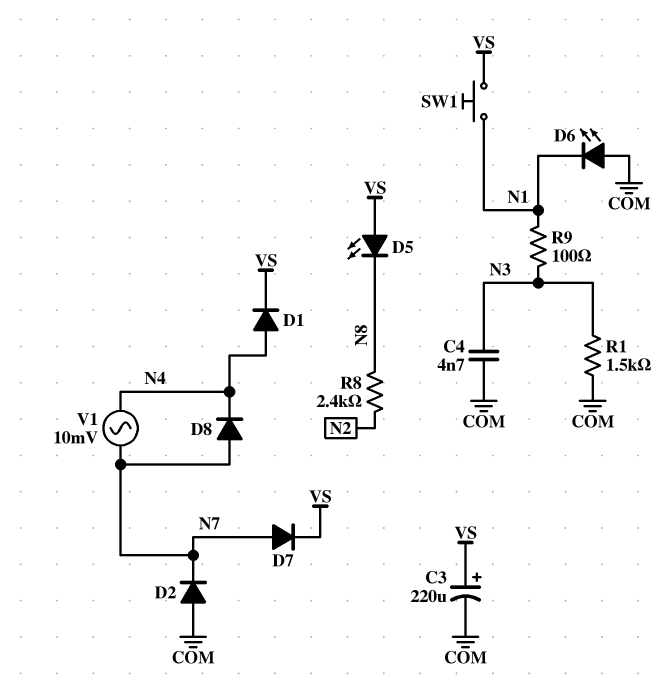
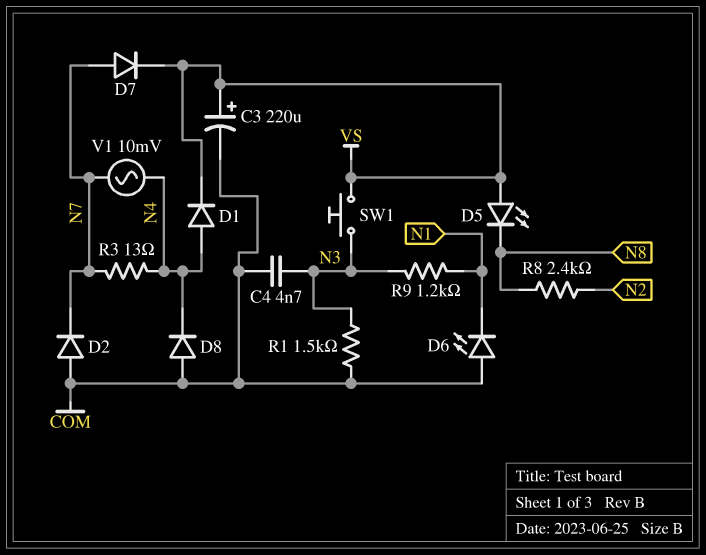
D8: diode (A N7, K N4) -> diode (A COM, K N4)
R3: none -> 13 (N4, N7)
R9: 100 (N1, N3) -> 1.2k (N1, N3)
SW1: button (N1, VS) -> button (N3, VS)

